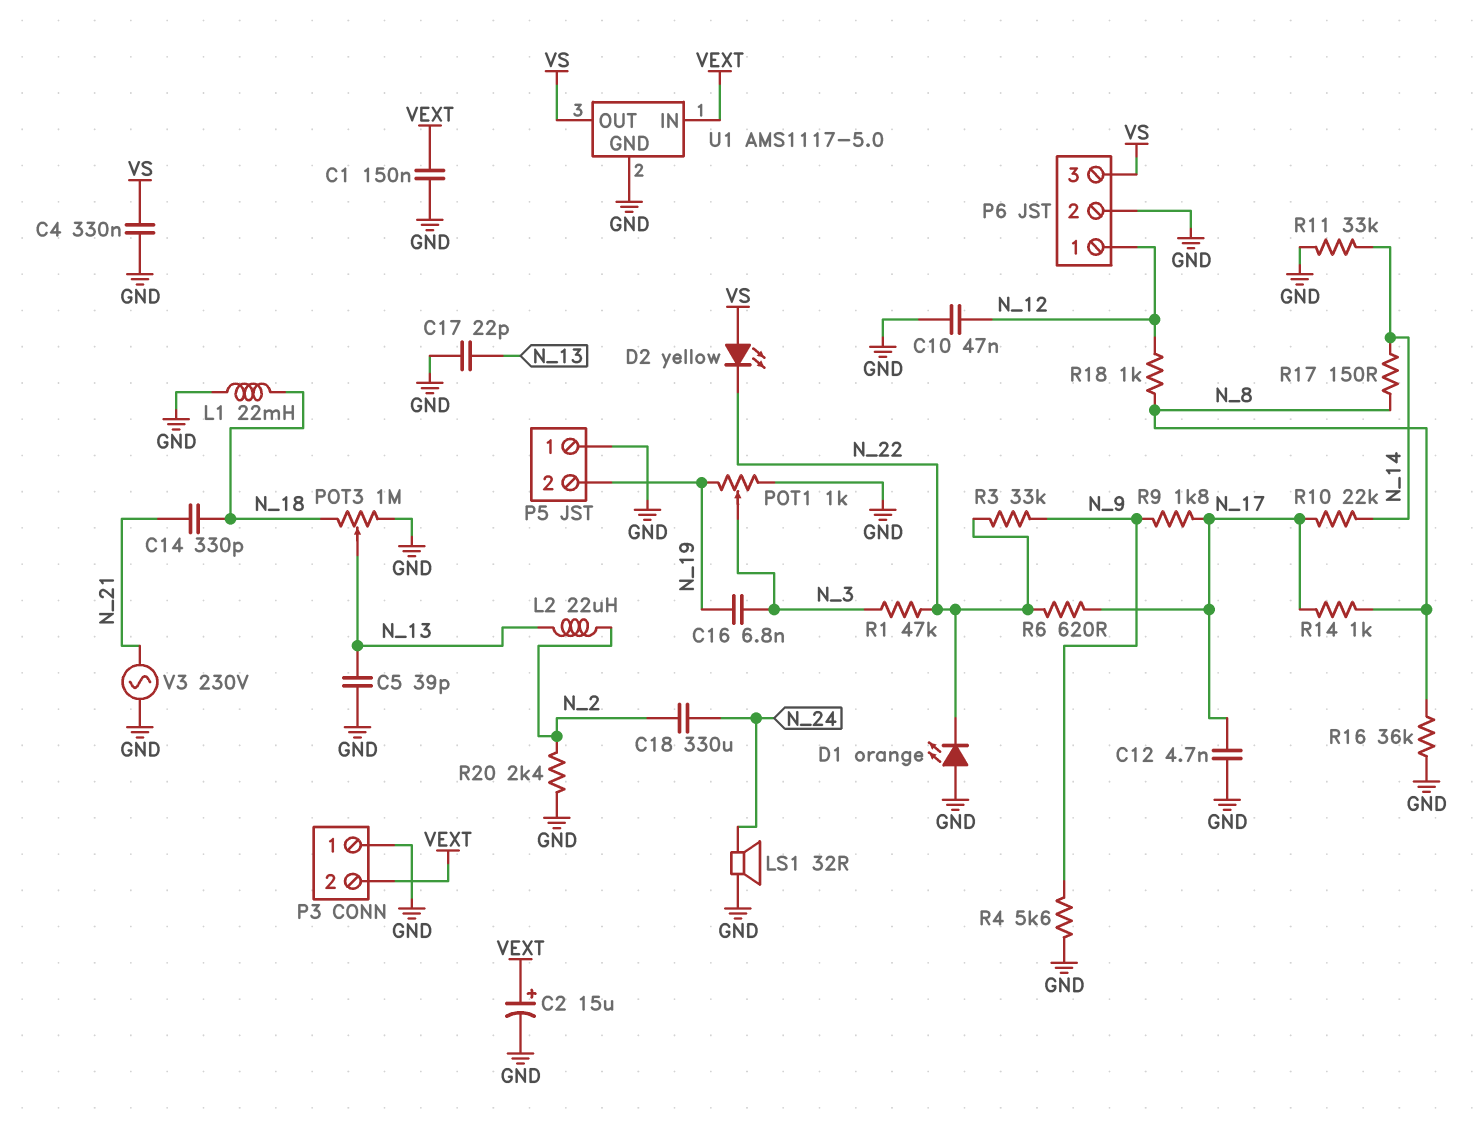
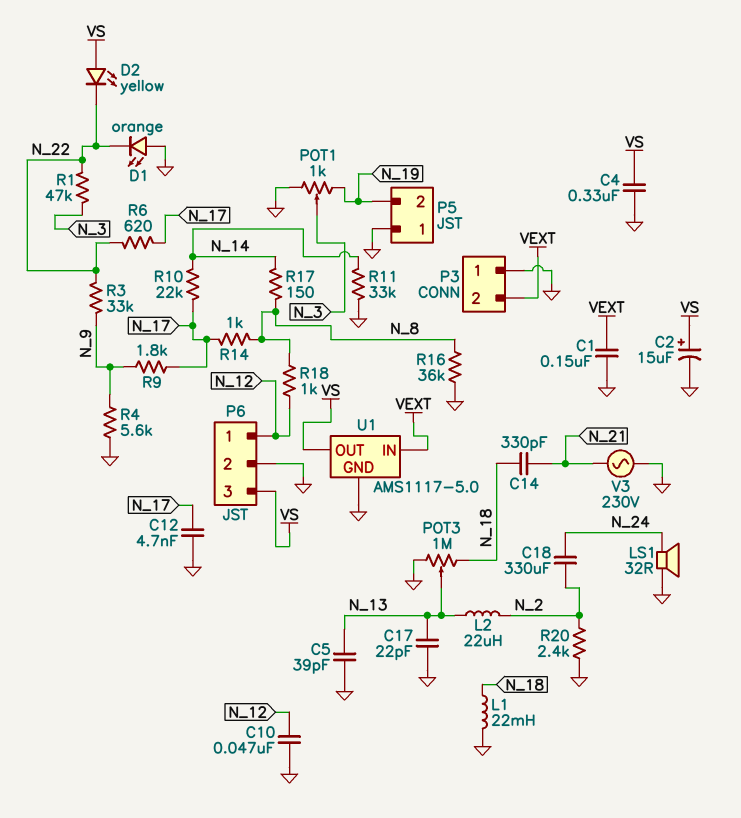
C2: 15uF (plus VEXT, minus GND) -> 15uF (plus VS, minus GND)
C16: 6.8nF (N_3, N_19) -> none

